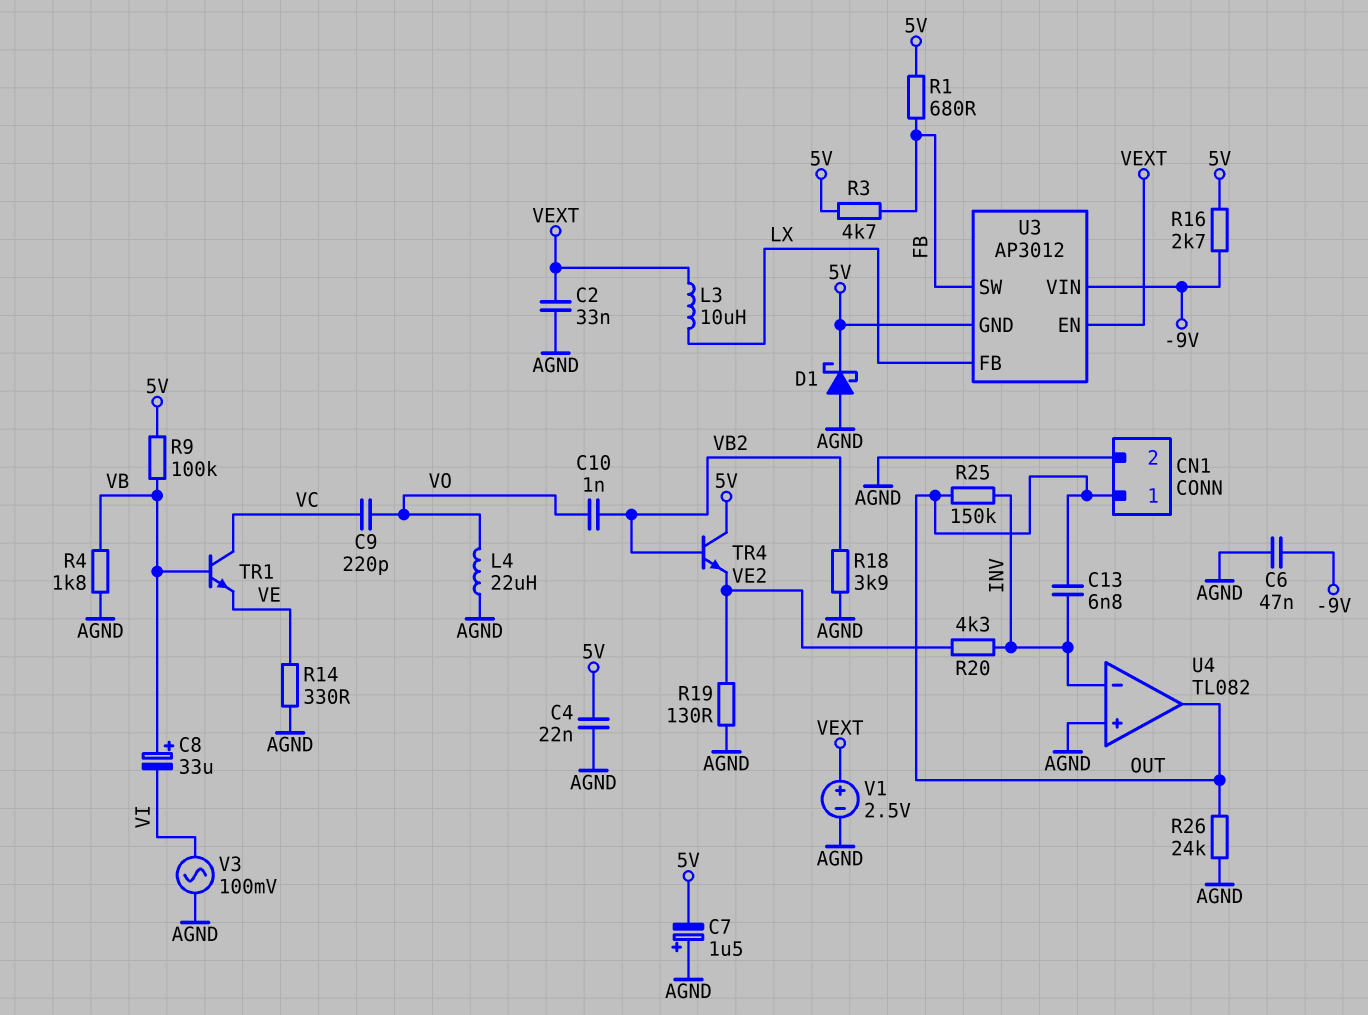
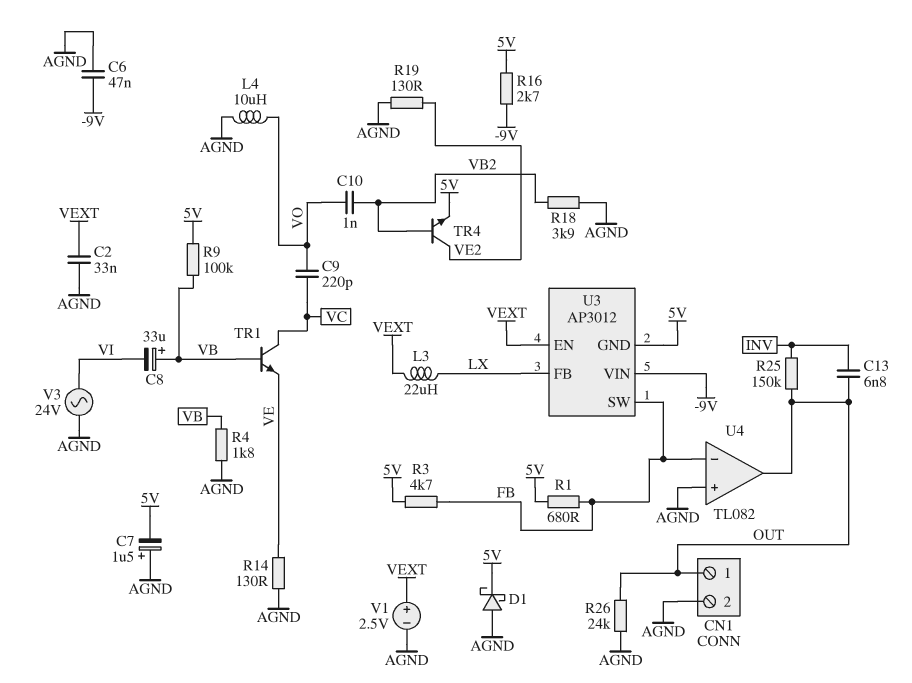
C4: 22nF (5V, AGND) -> none
L3: 10uH (LX, VEXT) -> 22uH (LX, VEXT)
L4: 22uH (AGND, VO) -> 10uH (AGND, VO)
R14: 330 (AGND, VE) -> 130 (AGND, VE)
R20: 4.3k (INV, VE2) -> none
TR4: NPN (B VB2, C 5V, E VE2) -> NPN (B VB2, C VE2, E 5V)
U4 pin in-: INV -> FB
V3: AC 100mV (AGND, VI) -> AC 24V (AGND, VI)

